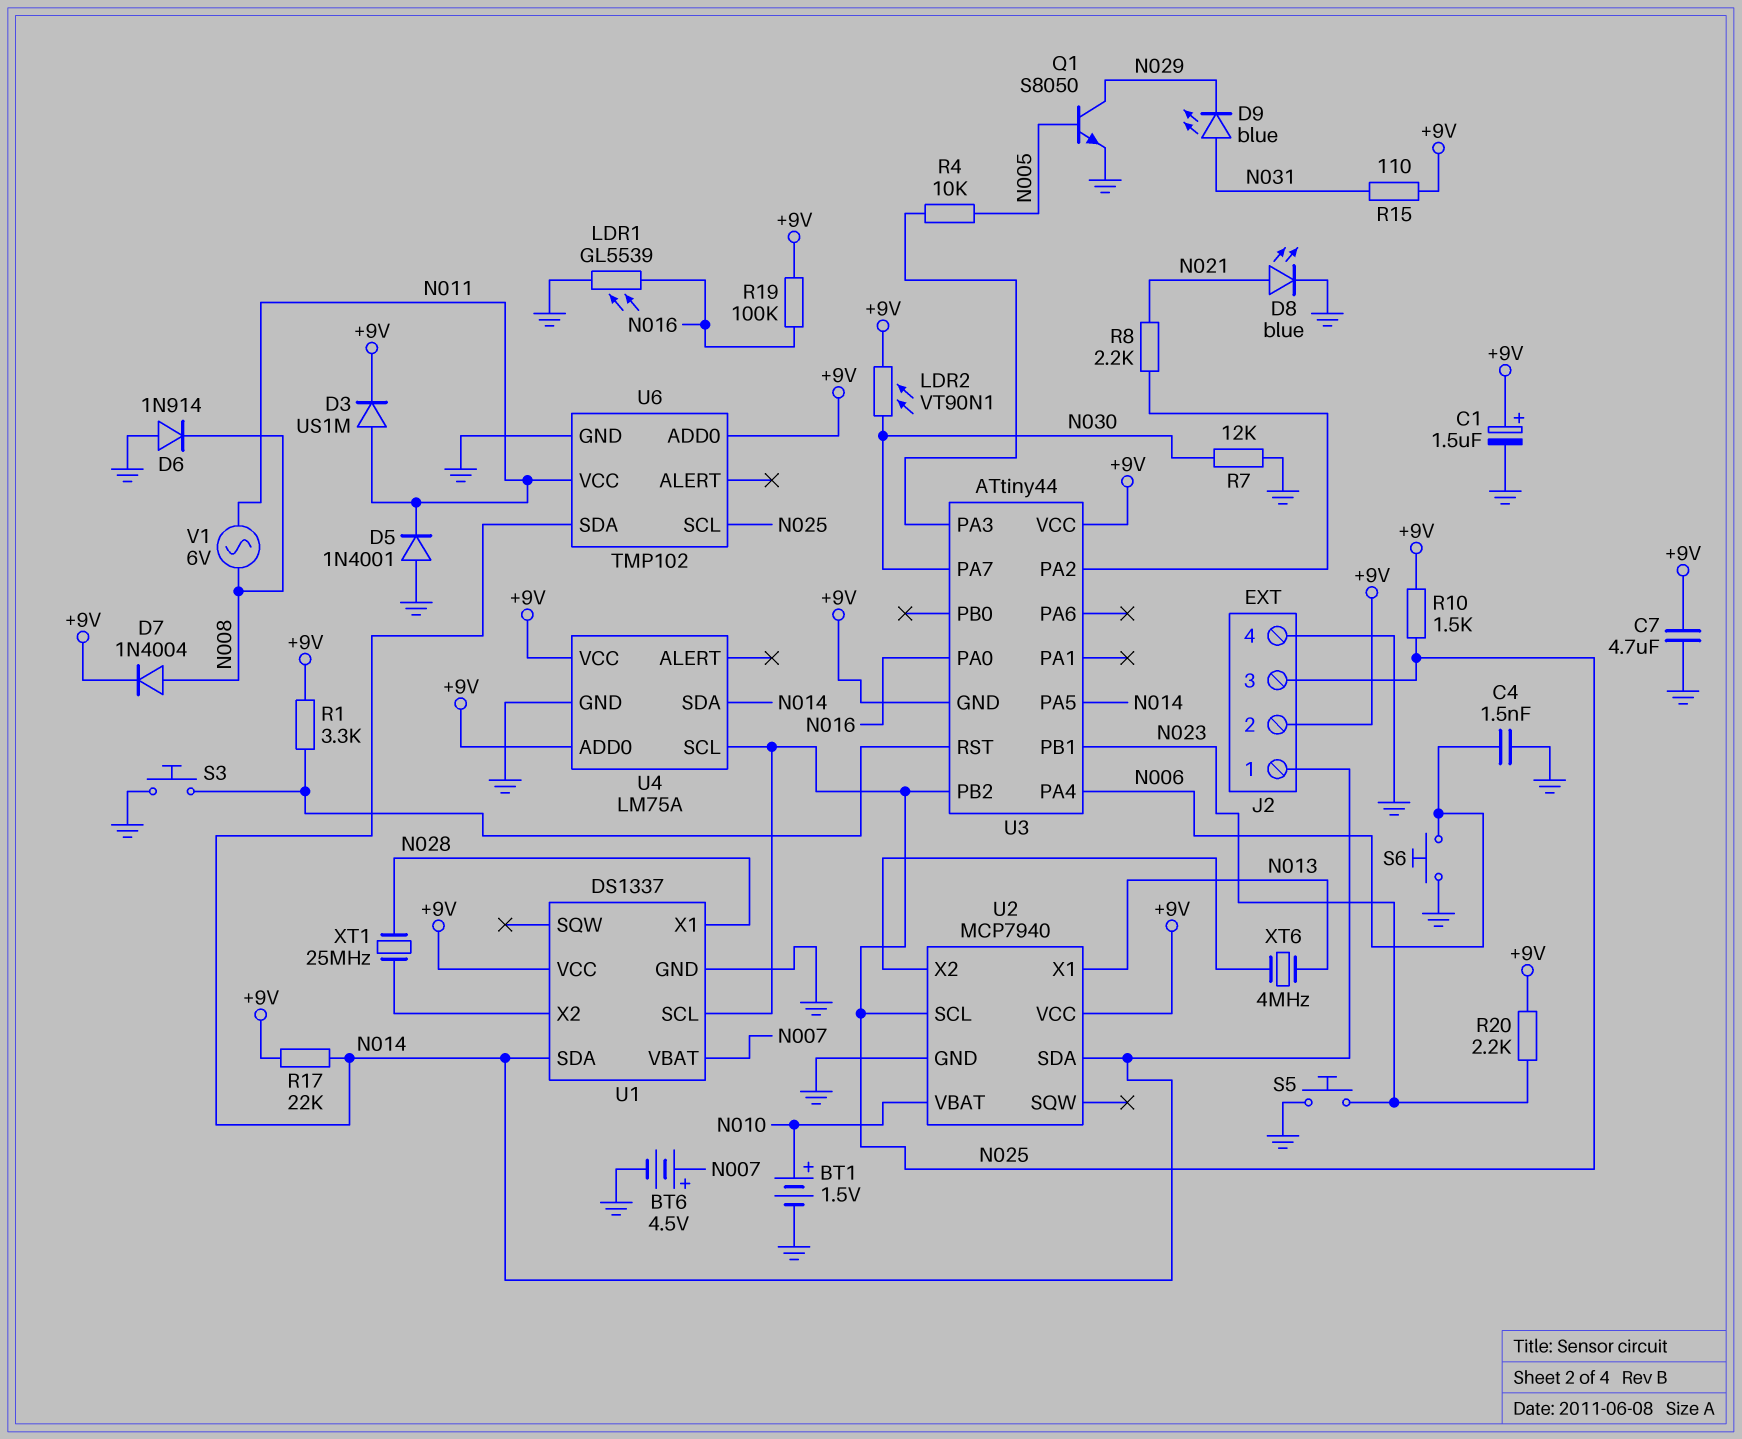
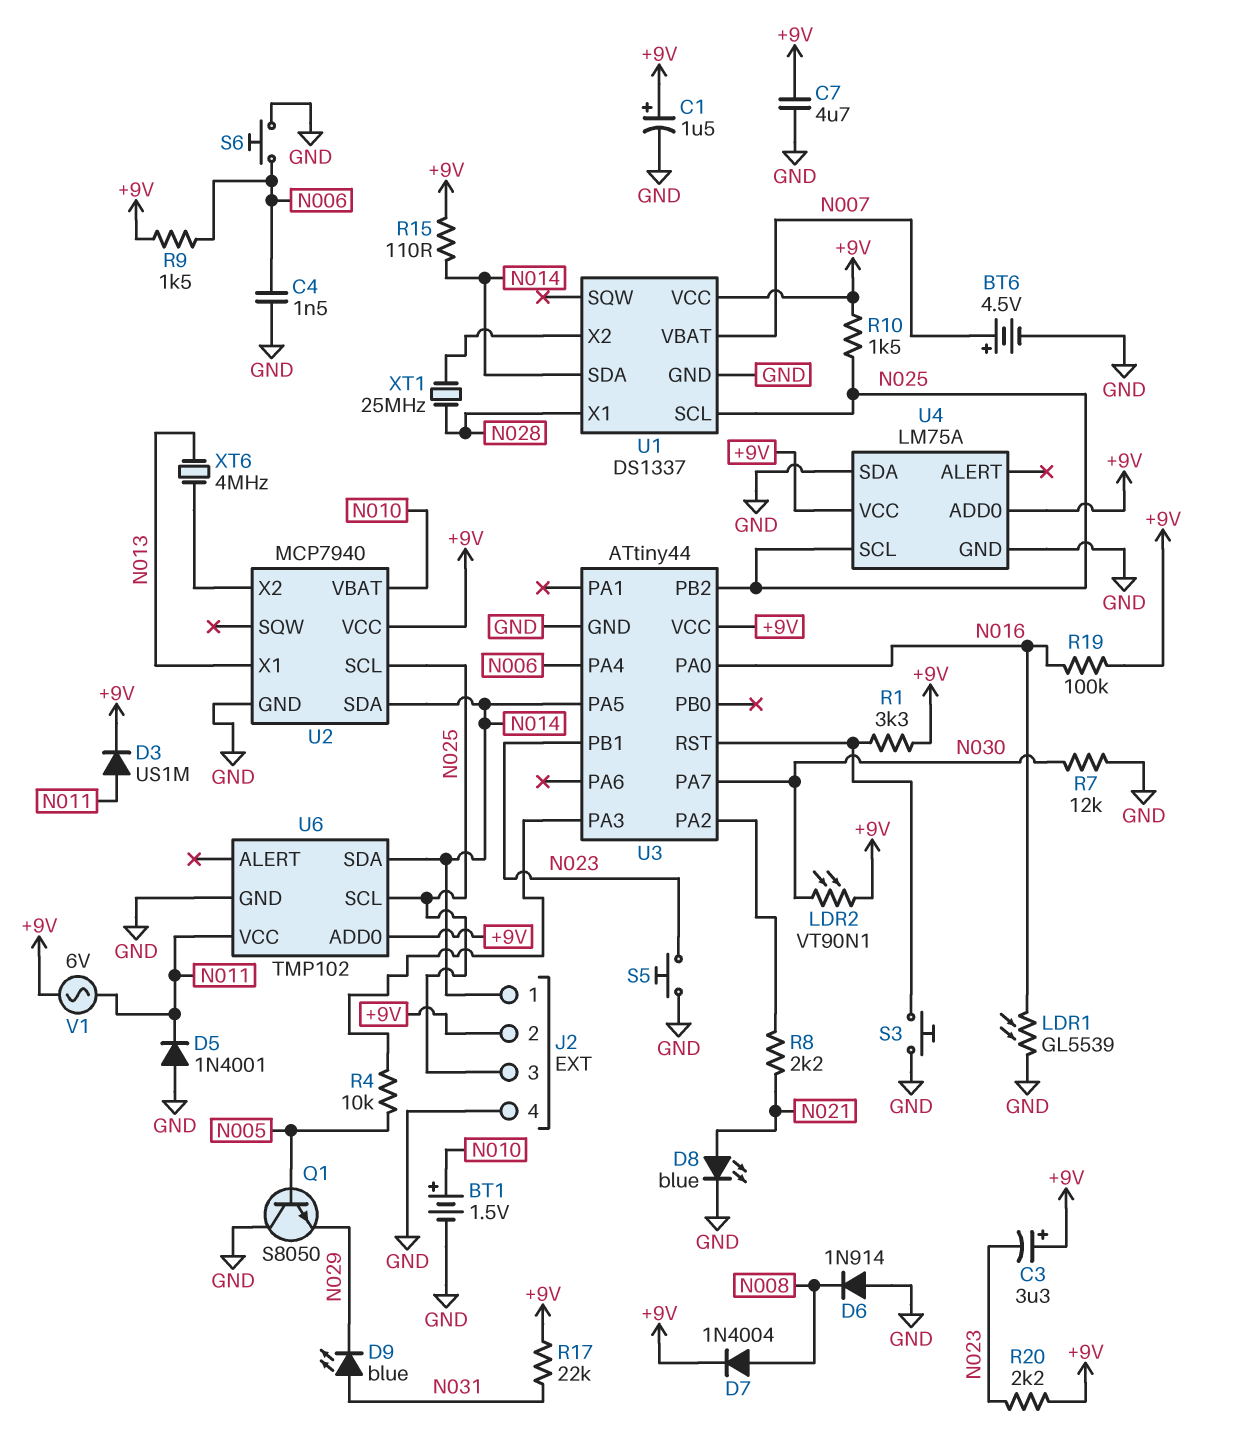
C3: none -> 3.3uF (plus +9V, minus N023)
Q1: NPN S8050 (B N005, C N029, E GND) -> NPN S8050 (B N005, C GND, E N029)
R9: none -> 1.5k (+9V, N006)
R15: 110 (+9V, N031) -> 110 (+9V, N014)
R17: 22k (+9V, N014) -> 22k (+9V, N031)
U3 pin GND: +9V -> GND
U4 pin SDA: N014 -> GND
V1: AC 6V (N008, N011) -> AC 6V (+9V, N011)

